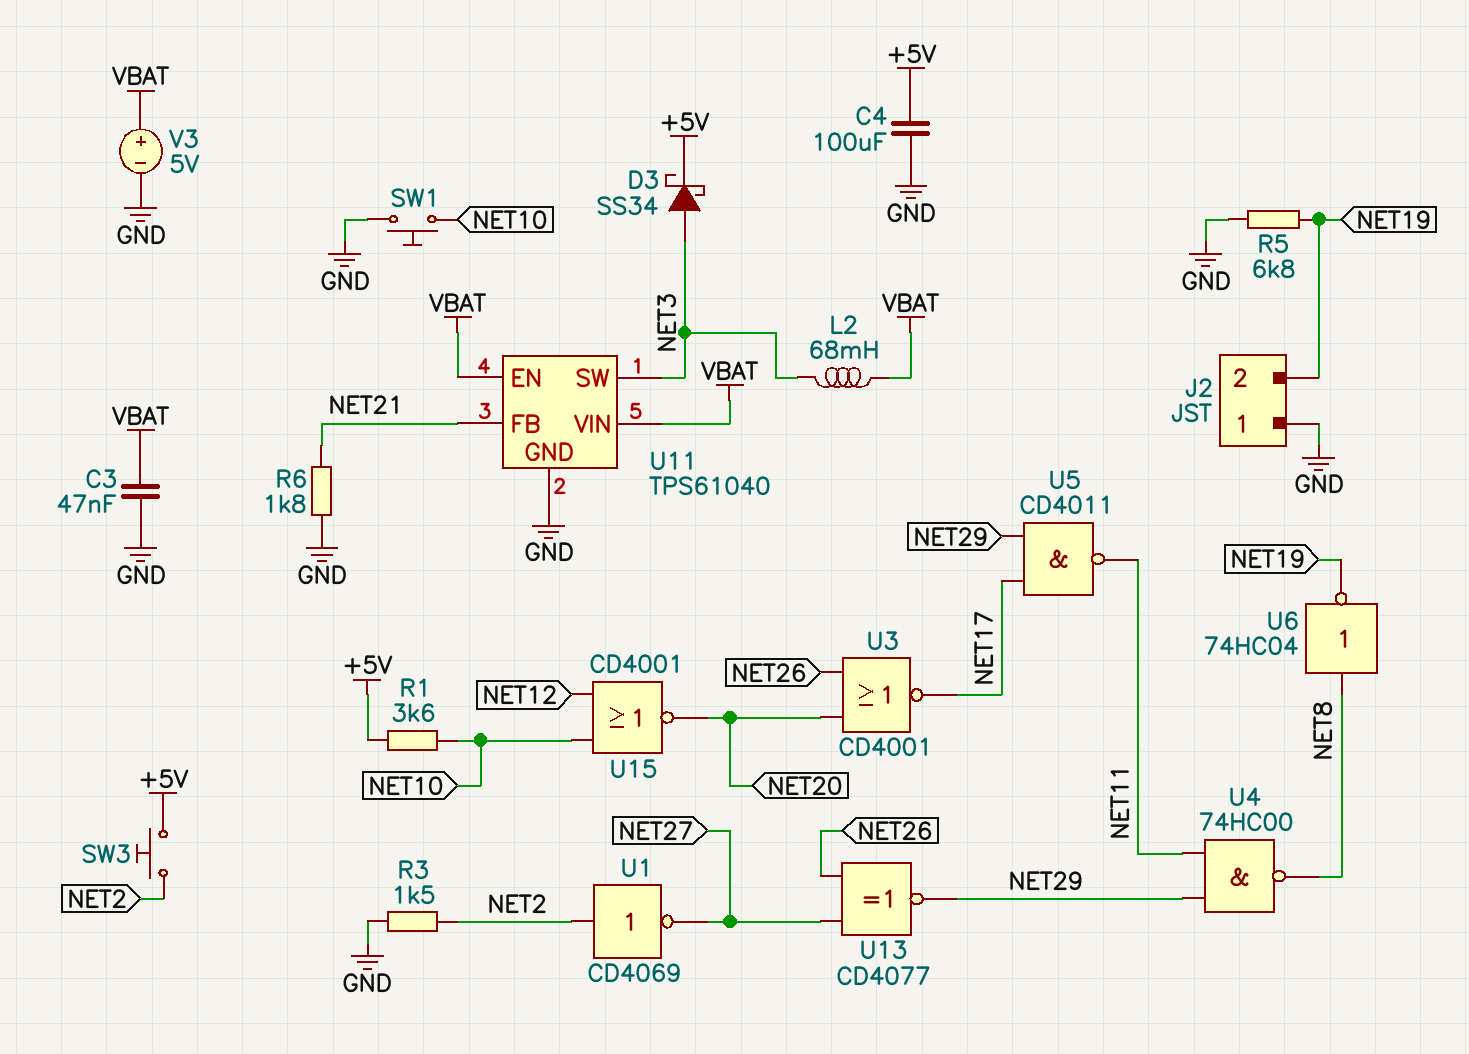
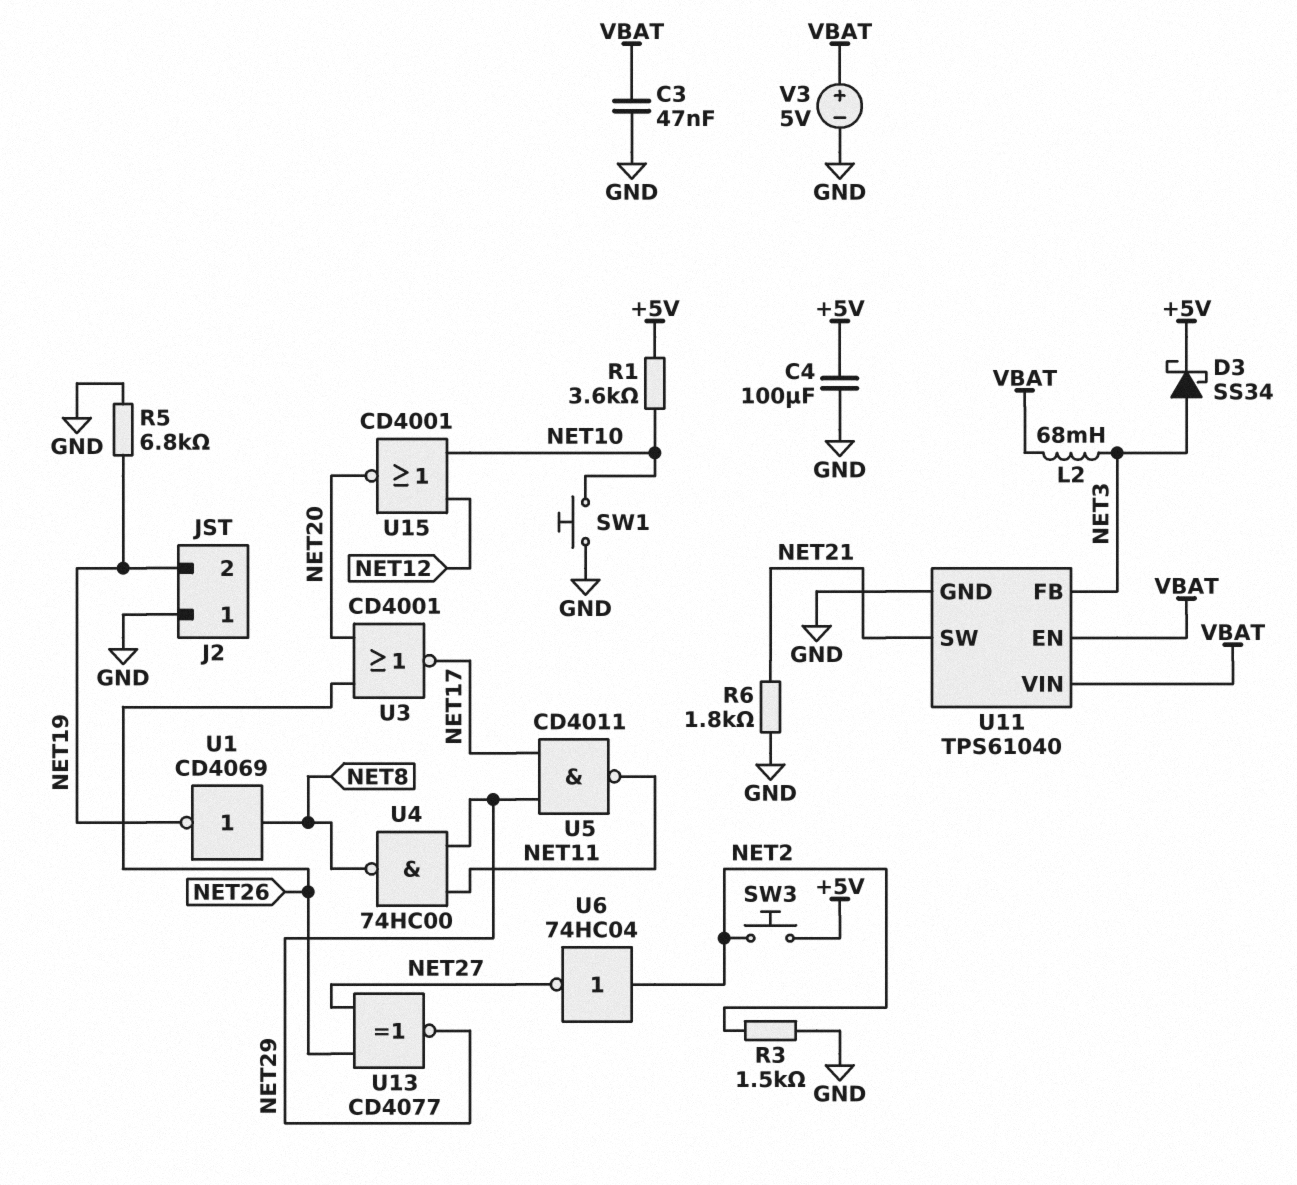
U1: NOT CD4069 (in NET2, out NET27) -> NOT CD4069 (in NET8, out NET19)
U6: NOT 74HC04 (in NET8, out NET19) -> NOT 74HC04 (in NET2, out NET27)
U11 pin FB: NET21 -> NET3
U11 pin SW: NET3 -> NET21

